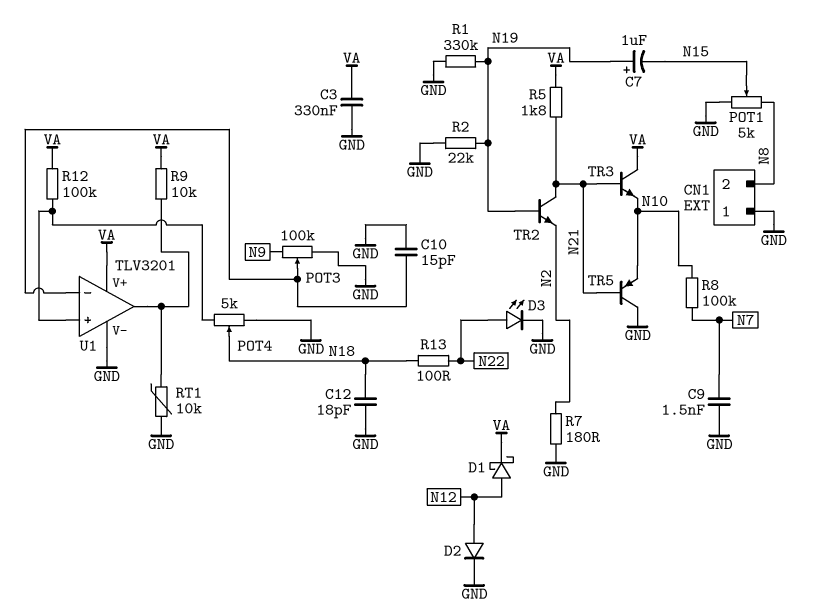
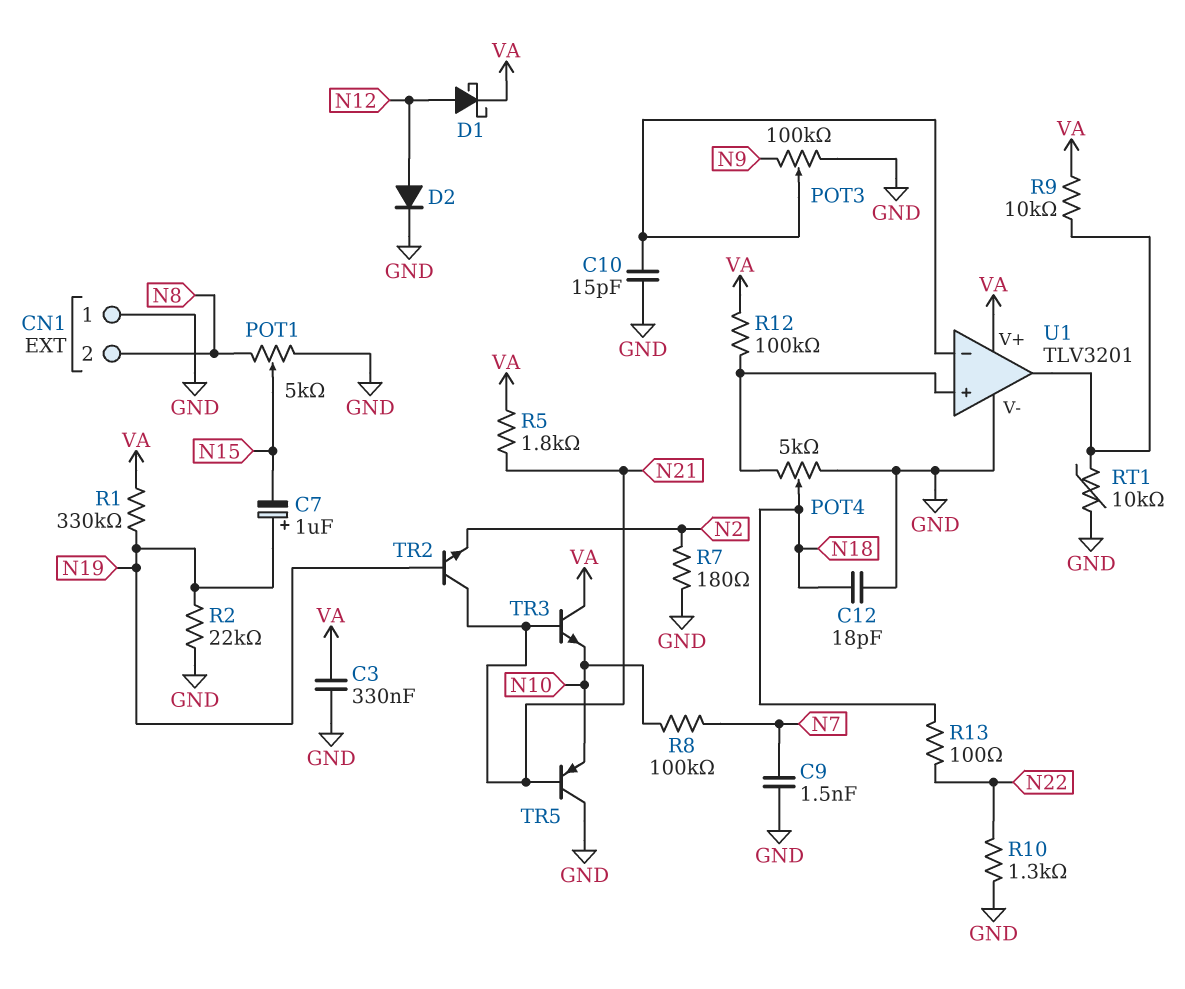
D3: LED (A N22, K GND) -> none
R1: 330k (GND, N19) -> 330k (N19, VA)
R10: none -> 1.3k (GND, N22)

